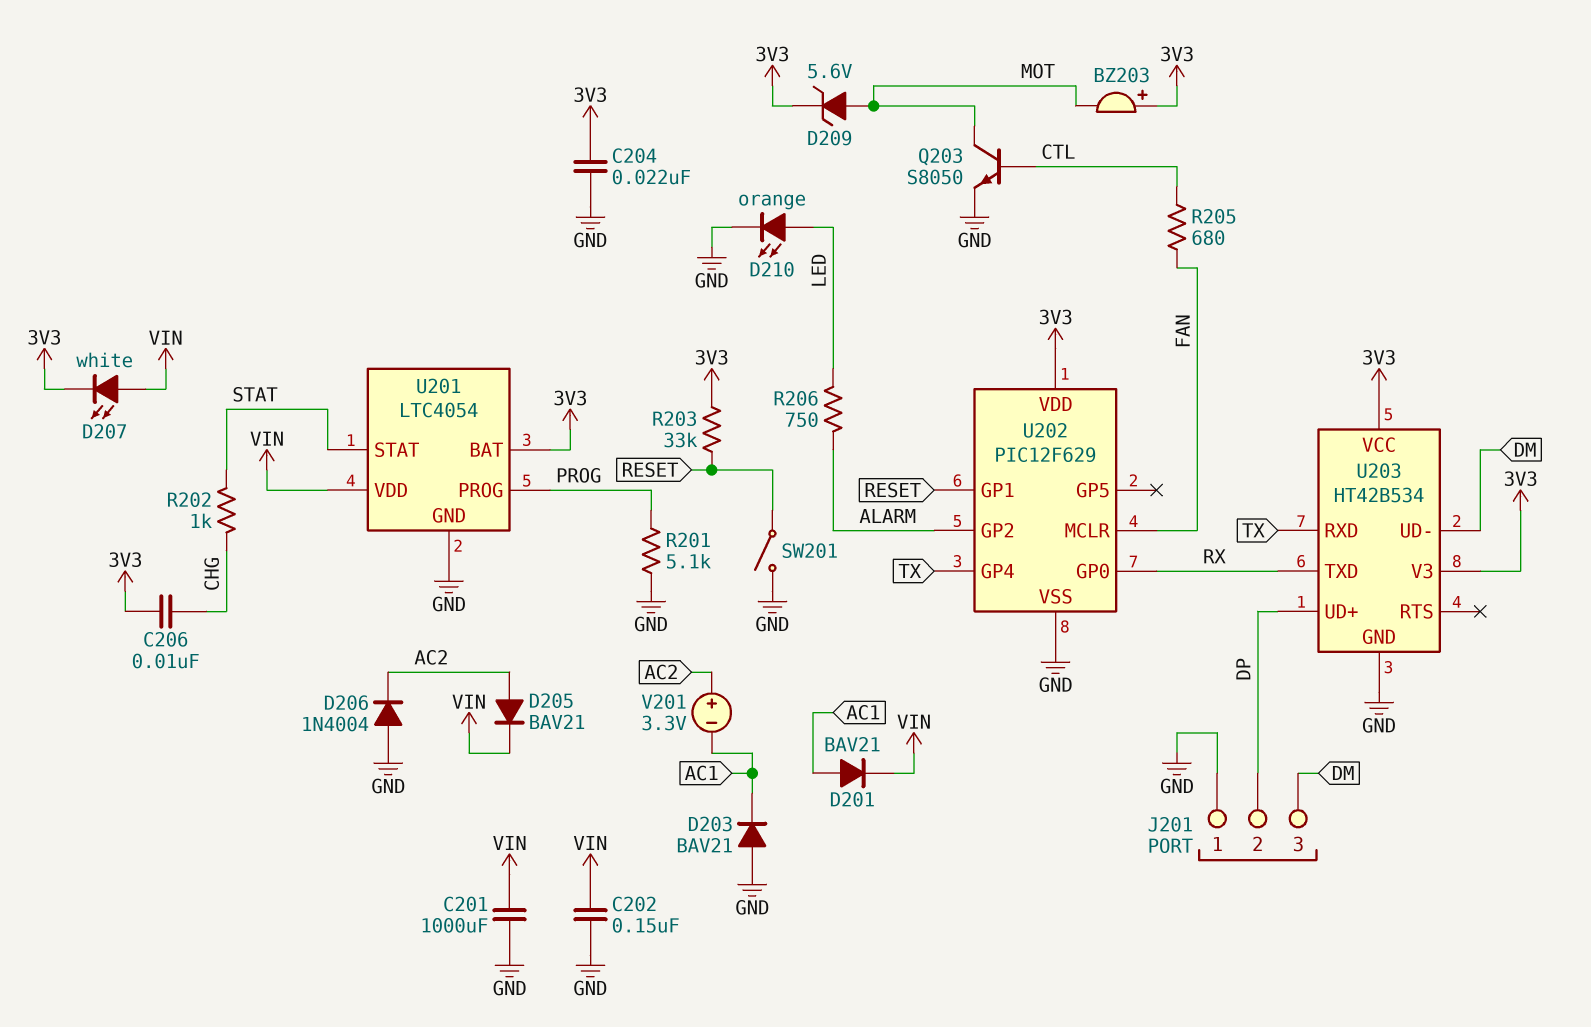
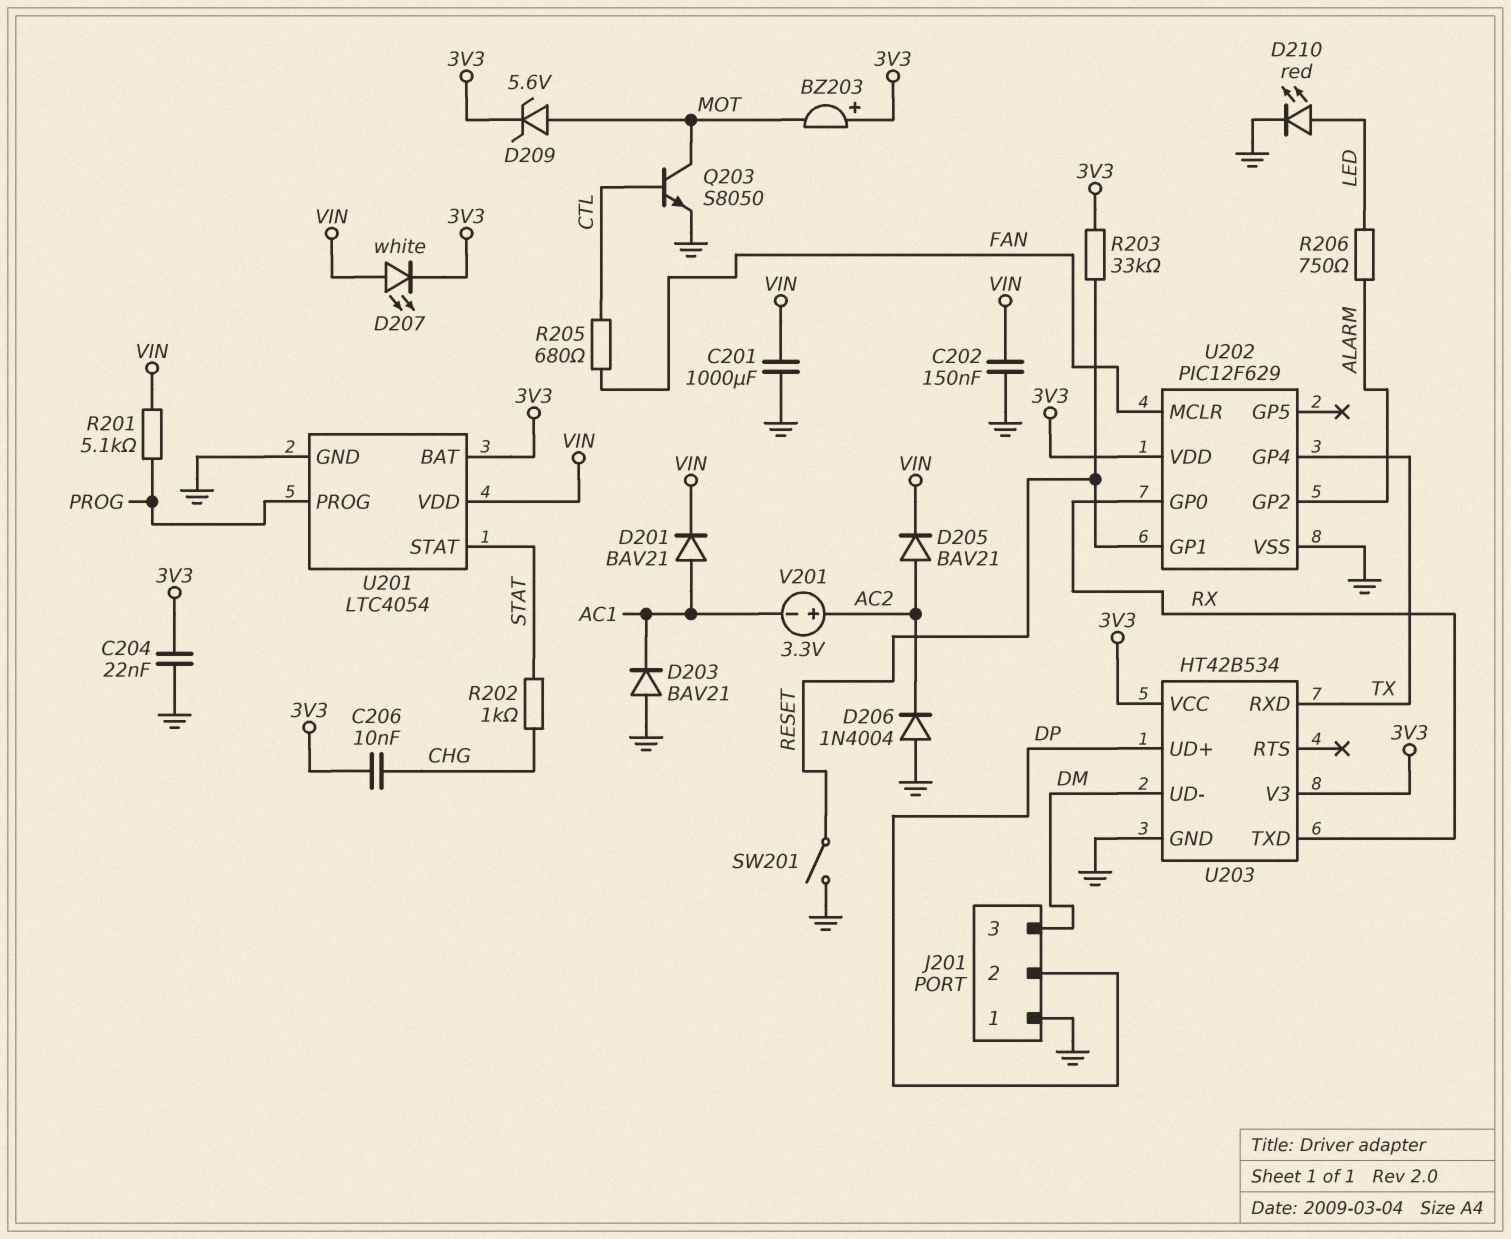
D210: LED orange (A LED, K GND) -> LED red (A LED, K GND)
R201: 5.1k (GND, PROG) -> 5.1k (PROG, VIN)

